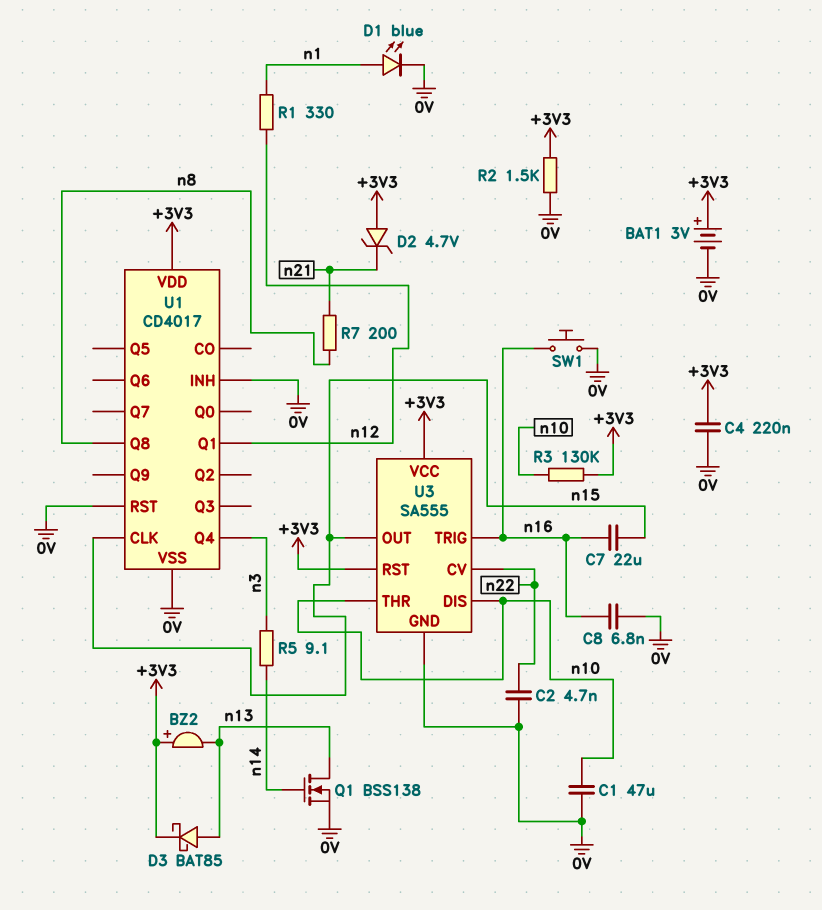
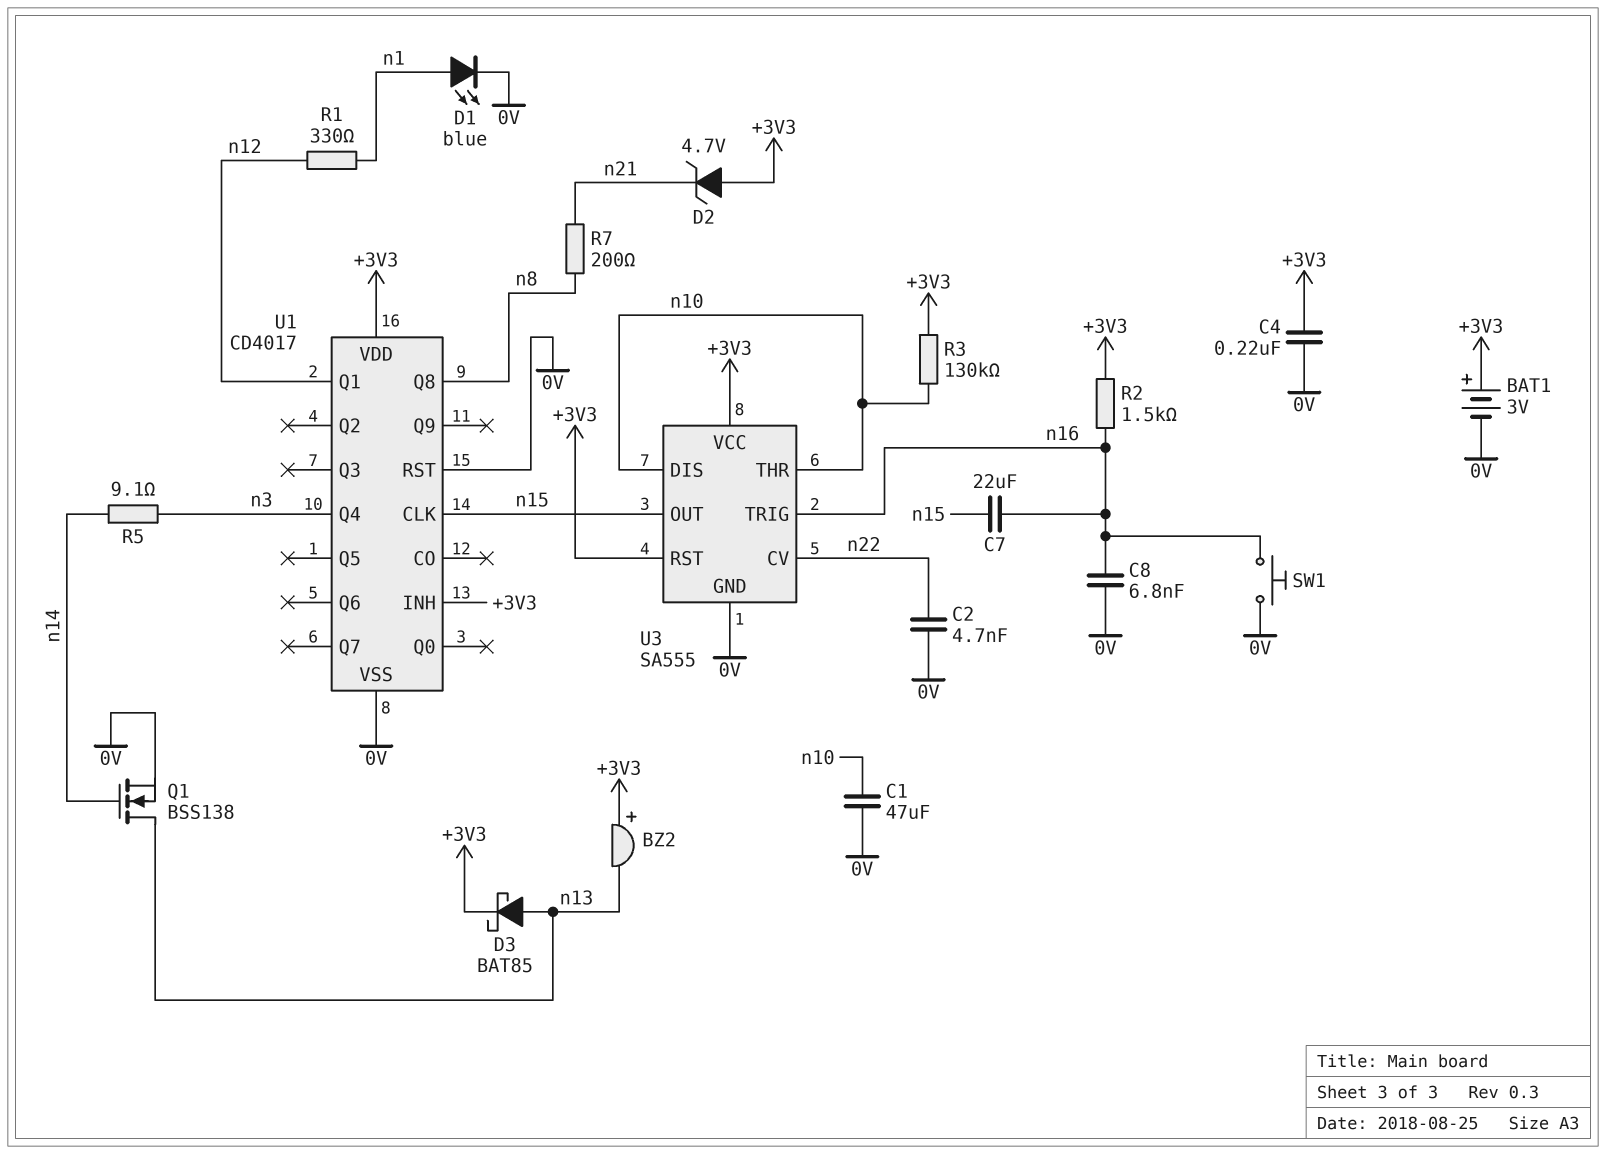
R2: 1.5k (+3V3, 0V) -> 1.5k (+3V3, n16)
U1 pin INH: 0V -> +3V3

